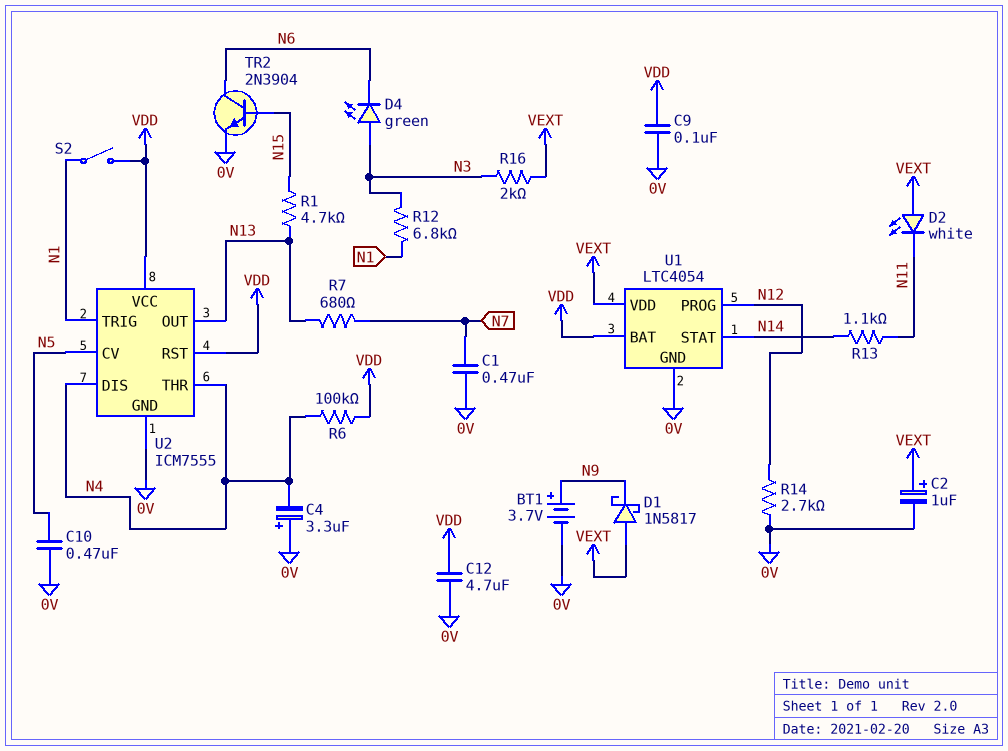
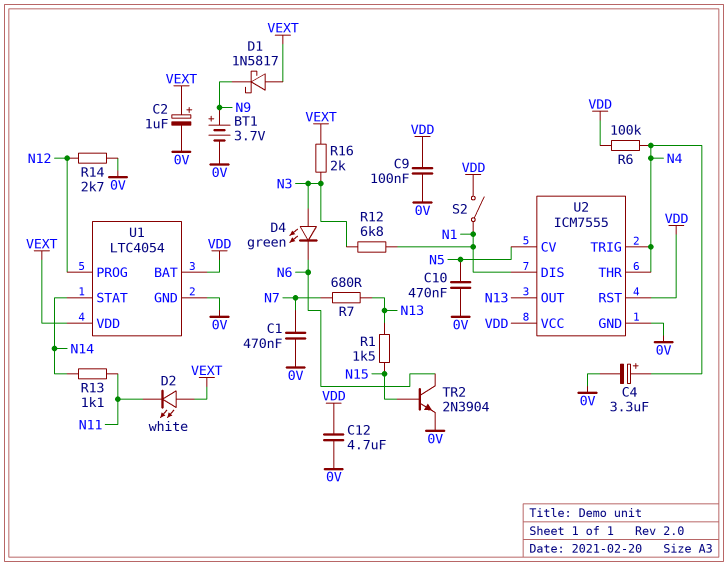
C4: 3.3uF (plus 0V, minus N4) -> 3.3uF (plus N4, minus 0V)
R1: 4.7k (N13, N15) -> 1.5k (N13, N15)
U2 pin DIS: N4 -> N1
U2 pin TRIG: N1 -> N4

